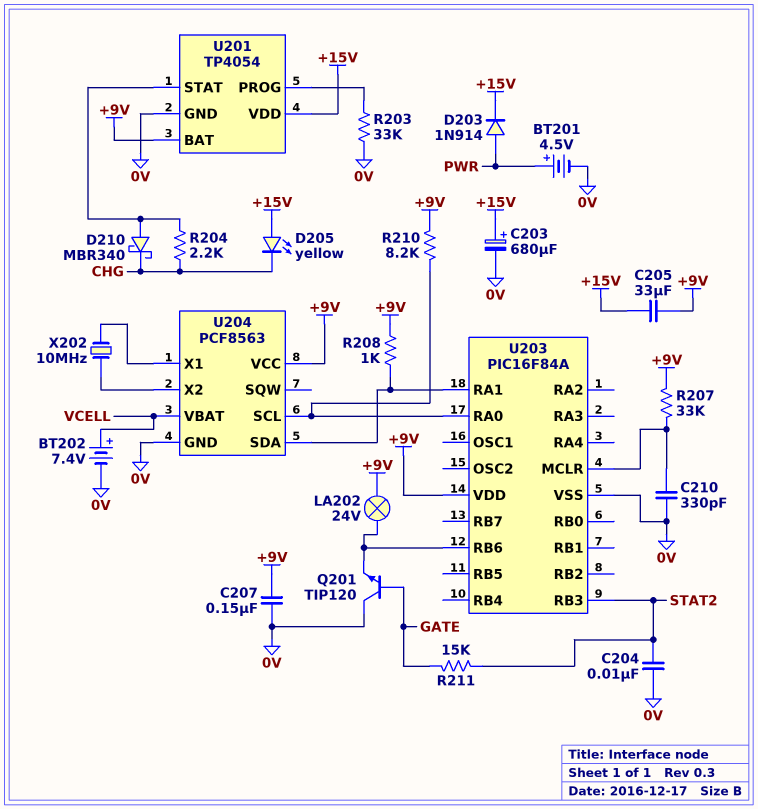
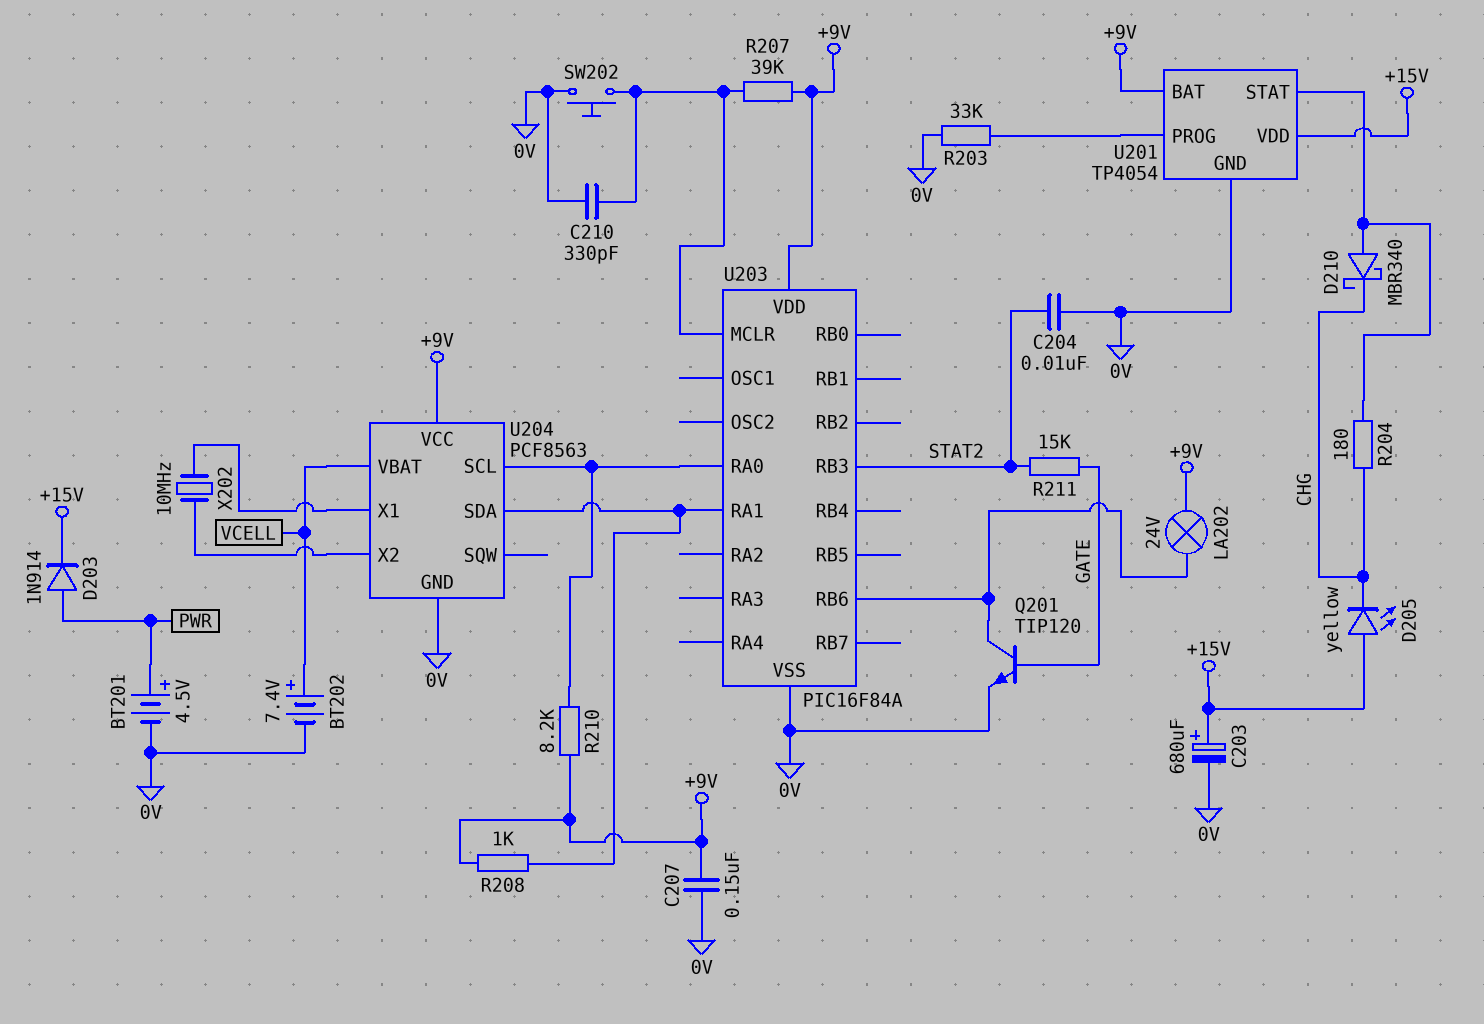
C205: 33uF (+9V, +15V) -> none
Q201: NPN TIP120 (B GATE, C 0V, E U203/RB6) -> NPN TIP120 (B GATE, C U203/RB6, E 0V)
R204: 2.2k (CHG, U201/STAT) -> 180 (CHG, U201/STAT)
R207: 33k (+9V, U203/MCLR) -> 39k (+9V, U203/MCLR)
SW202: none -> button (0V, U203/MCLR)

